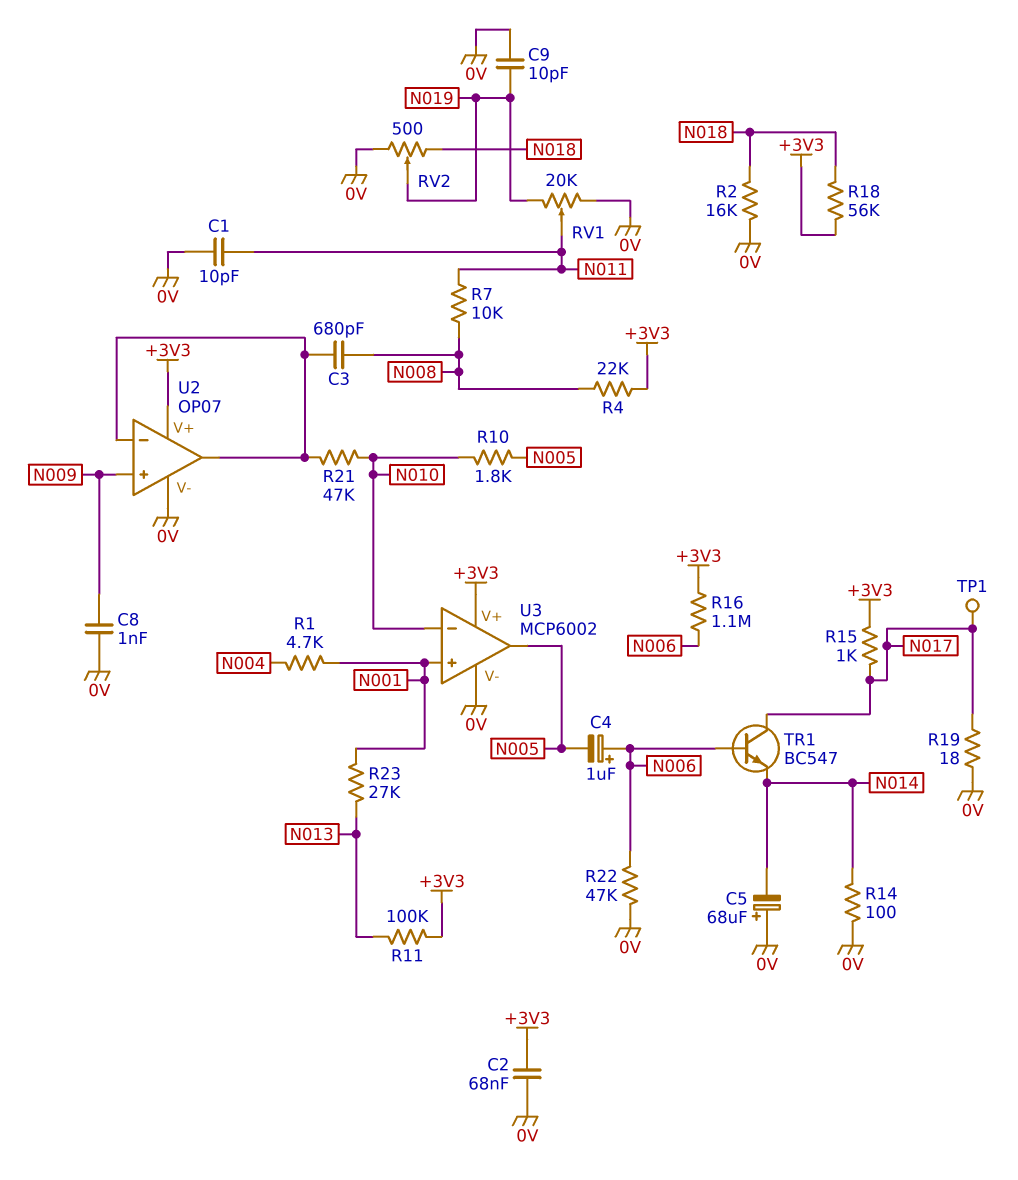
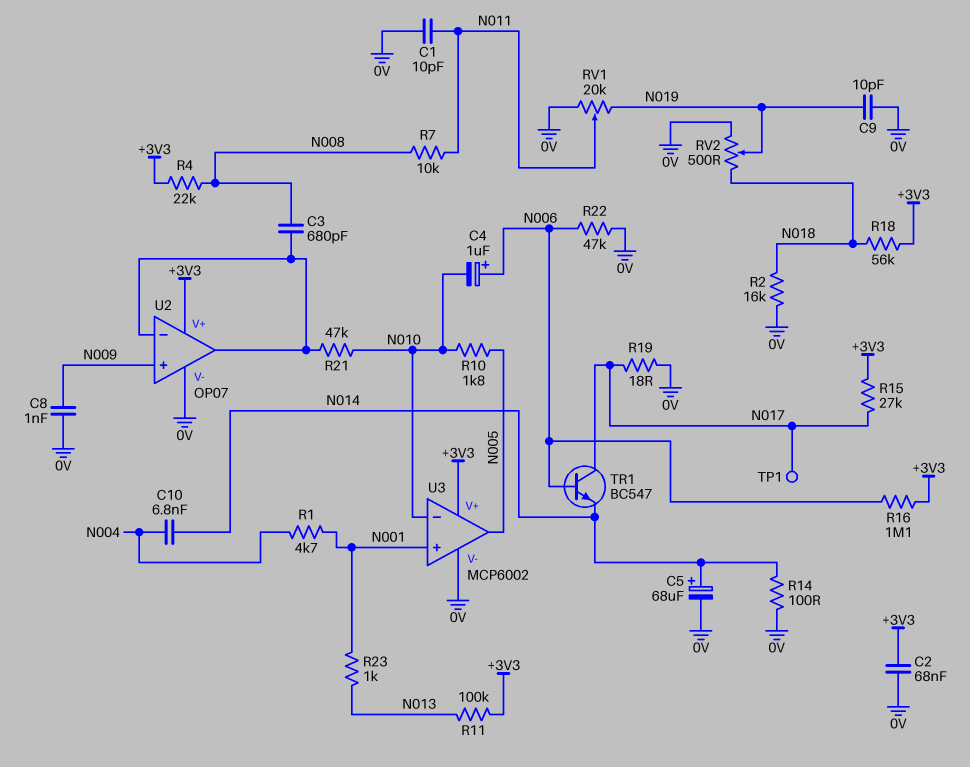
C4: 1uF (plus N006, minus N005) -> 1uF (plus N006, minus N010)
C5: 68uF (plus 0V, minus N014) -> 68uF (plus N014, minus 0V)
C10: none -> 6.8nF (N004, N014)
R15: 1k (+3V3, N017) -> 27k (+3V3, N017)
R23: 27k (N001, N013) -> 1k (N001, N013)

